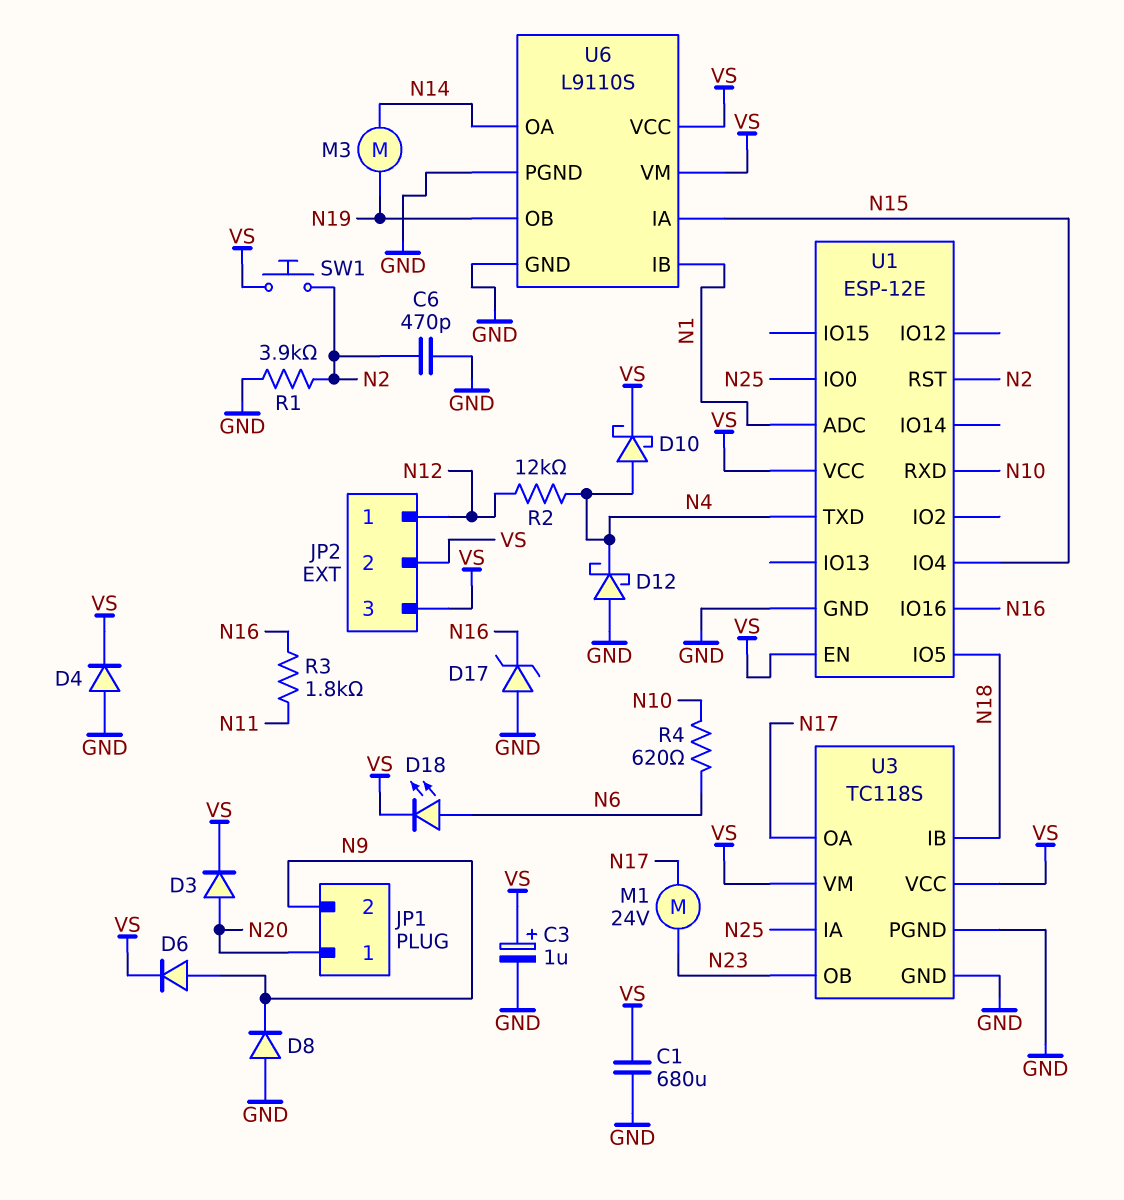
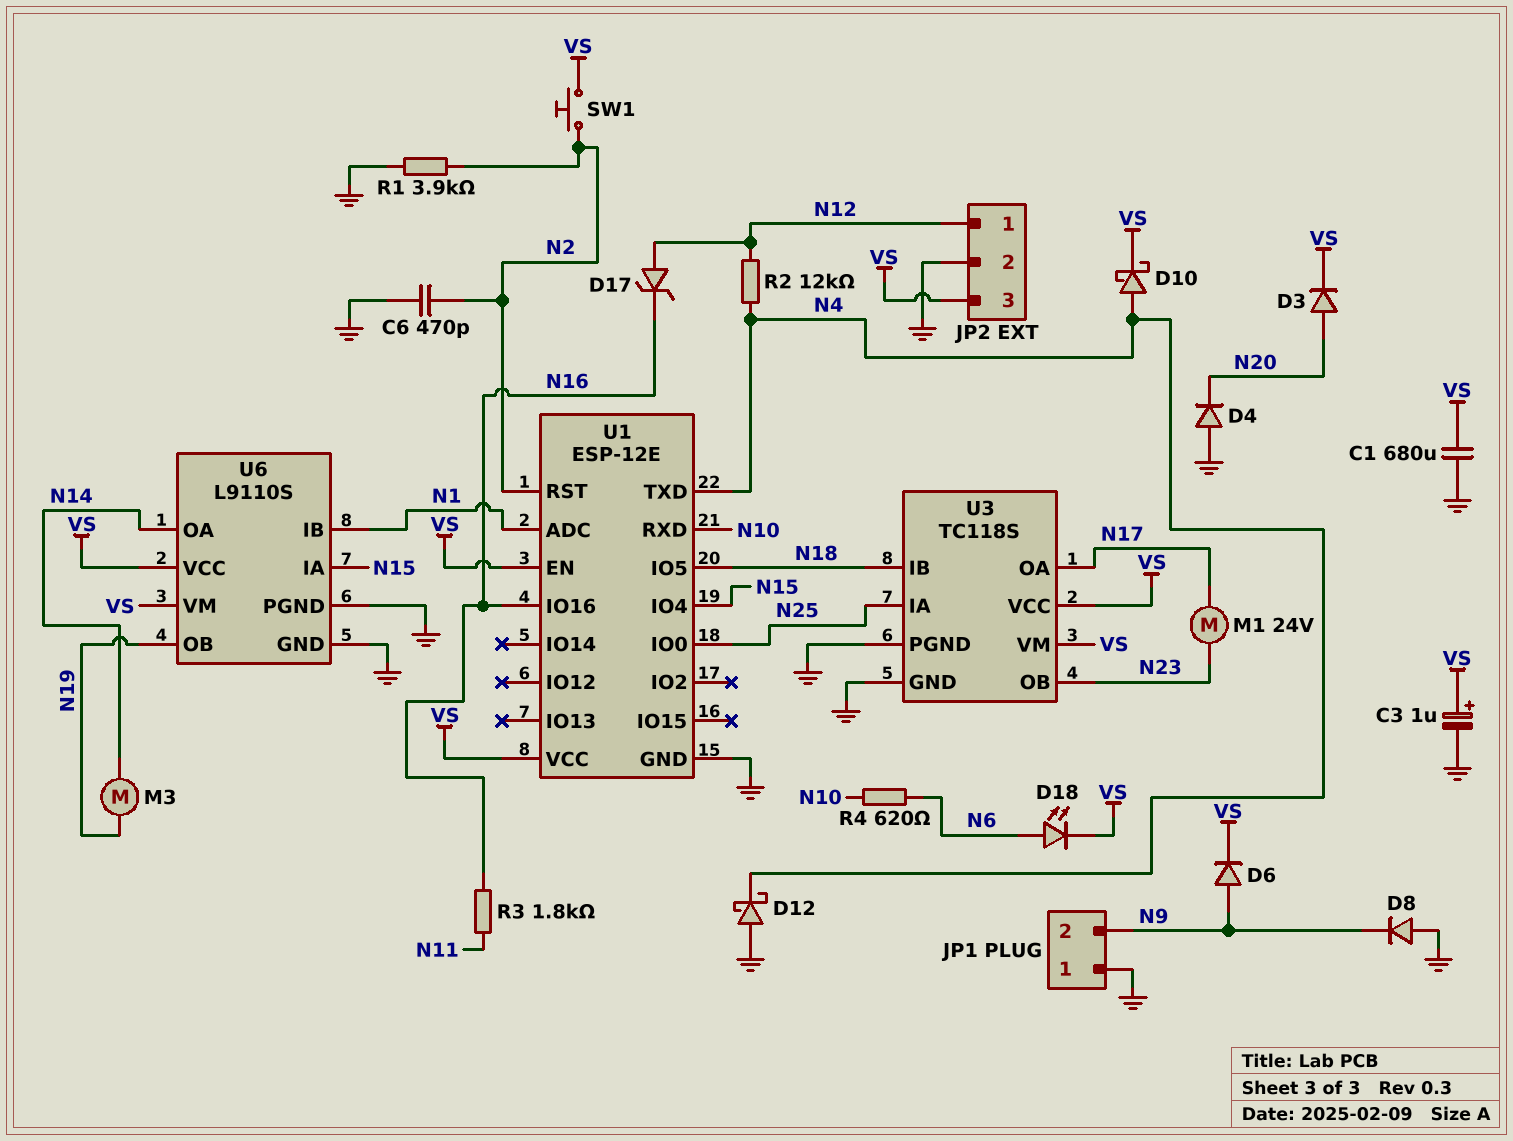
D4: diode (A GND, K VS) -> diode (A GND, K N20)
D17: zener (A GND, K N16) -> zener (A N12, K N16)
JP1 pin 1: N20 -> GND
JP2 pin 2: VS -> GND

